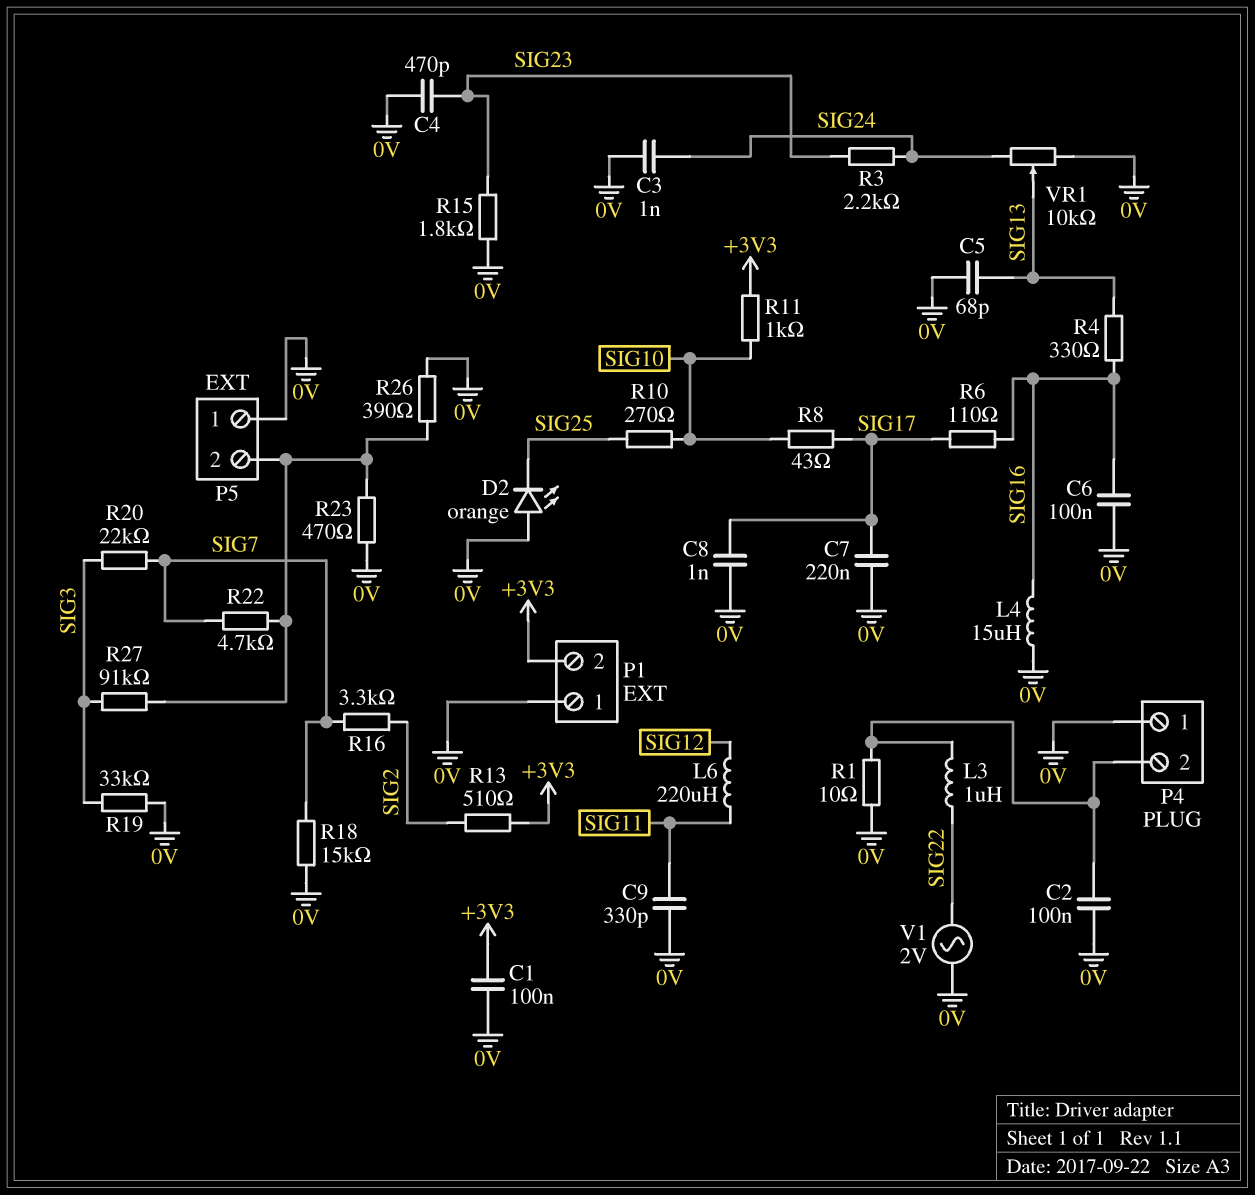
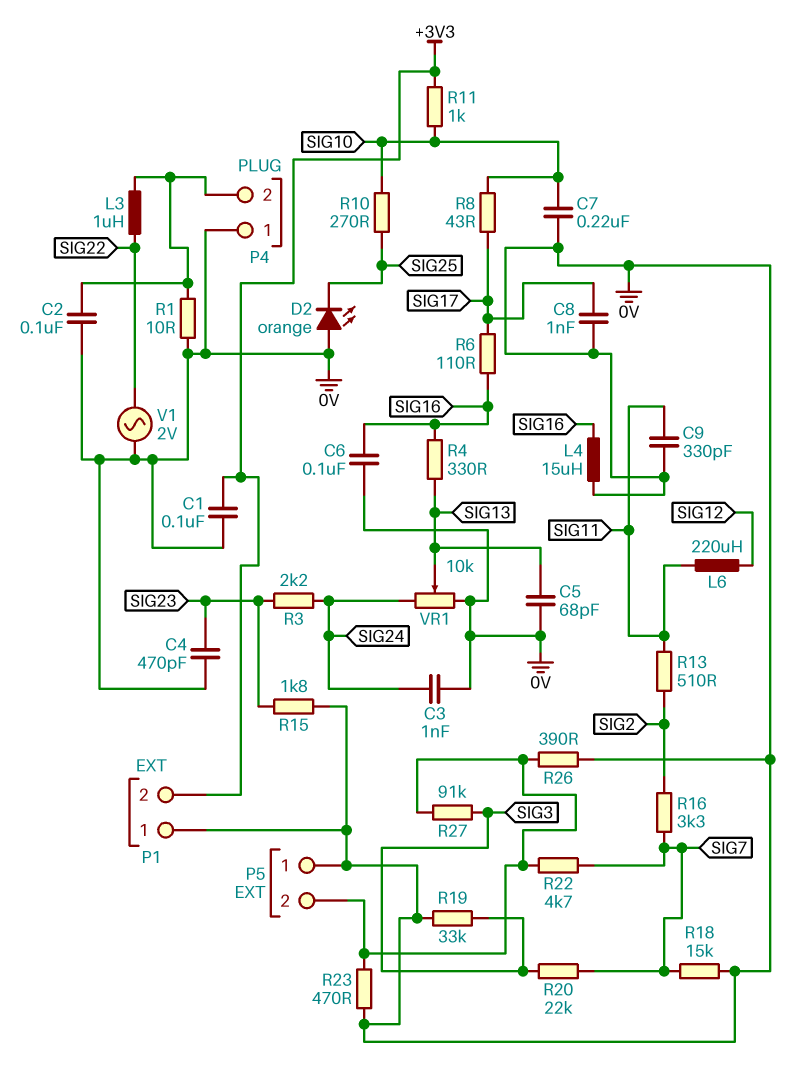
C7: 220nF (0V, SIG17) -> 220nF (0V, SIG10)
R13: 510 (+3V3, SIG2) -> 510 (SIG2, SIG11)

